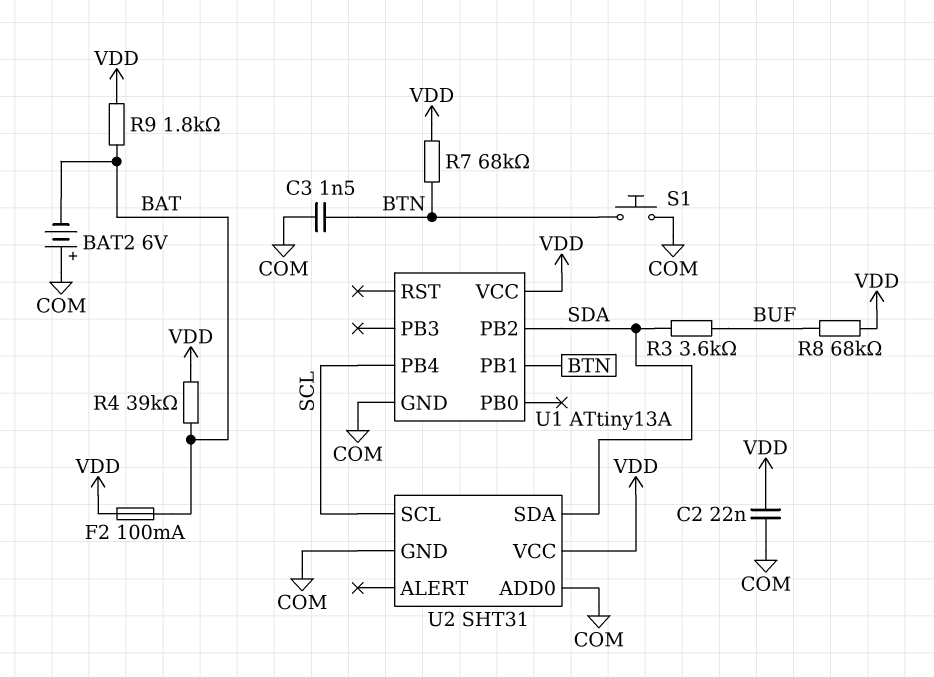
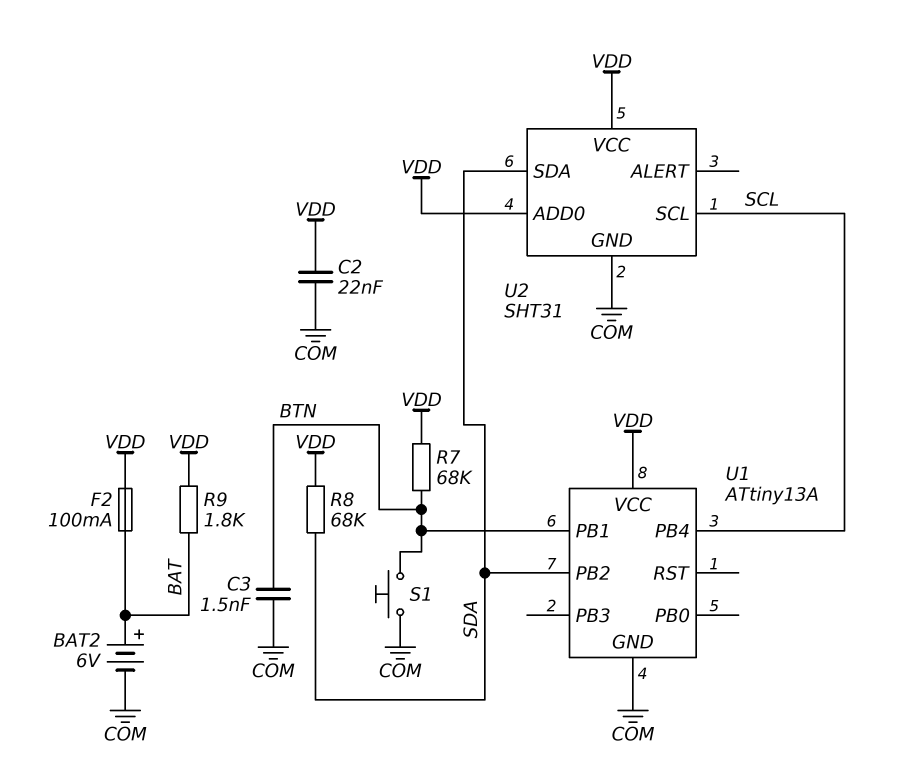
BAT2: 6V (plus COM, minus BAT) -> 6V (plus BAT, minus COM)
R3: 3.6k (BUF, SDA) -> none
R4: 39k (BAT, VDD) -> none
R8: 68k (BUF, VDD) -> 68k (SDA, VDD)
U2 pin ADD0: COM -> VDD

